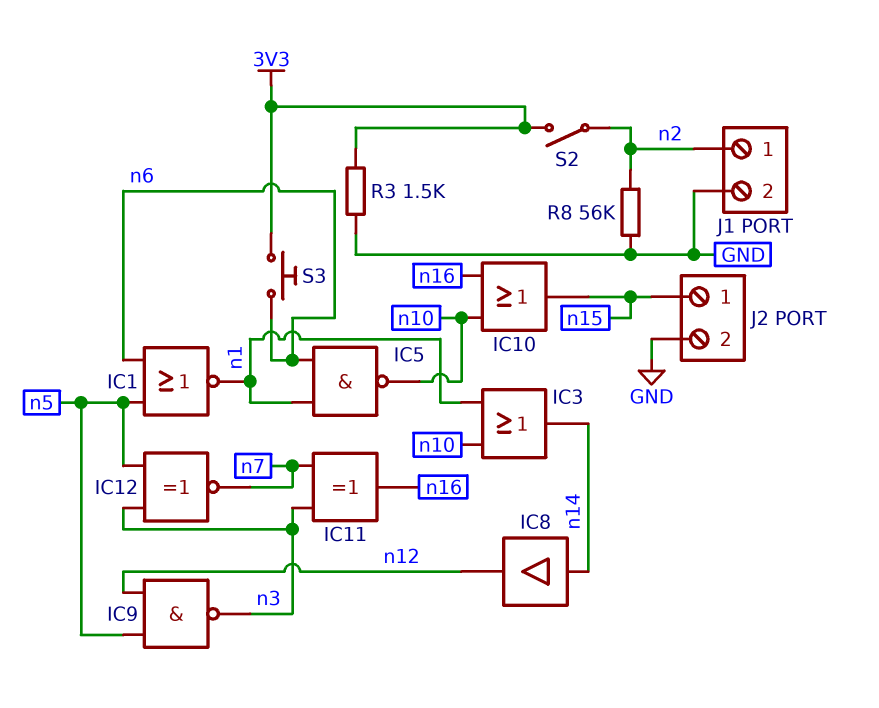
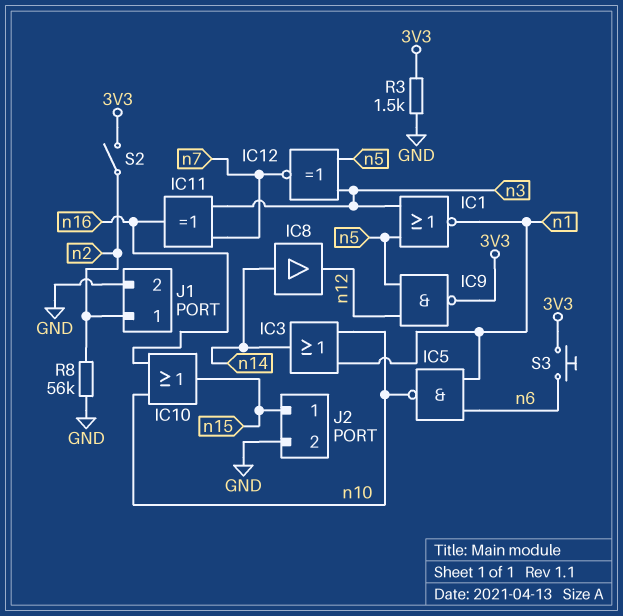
IC1: NOR (in n5, in n6, out n1) -> NOR (in n3, in n5, out n1)
IC9: NAND (in n5, in n12, out n3) -> NAND (in n5, in n12, out 3V3)

